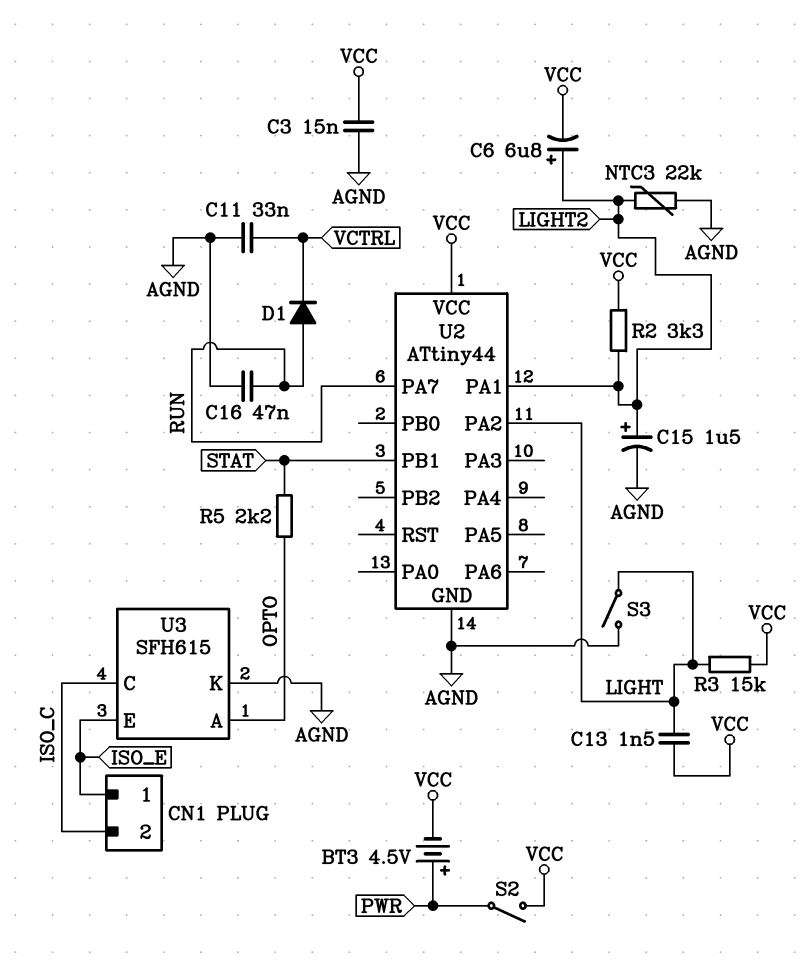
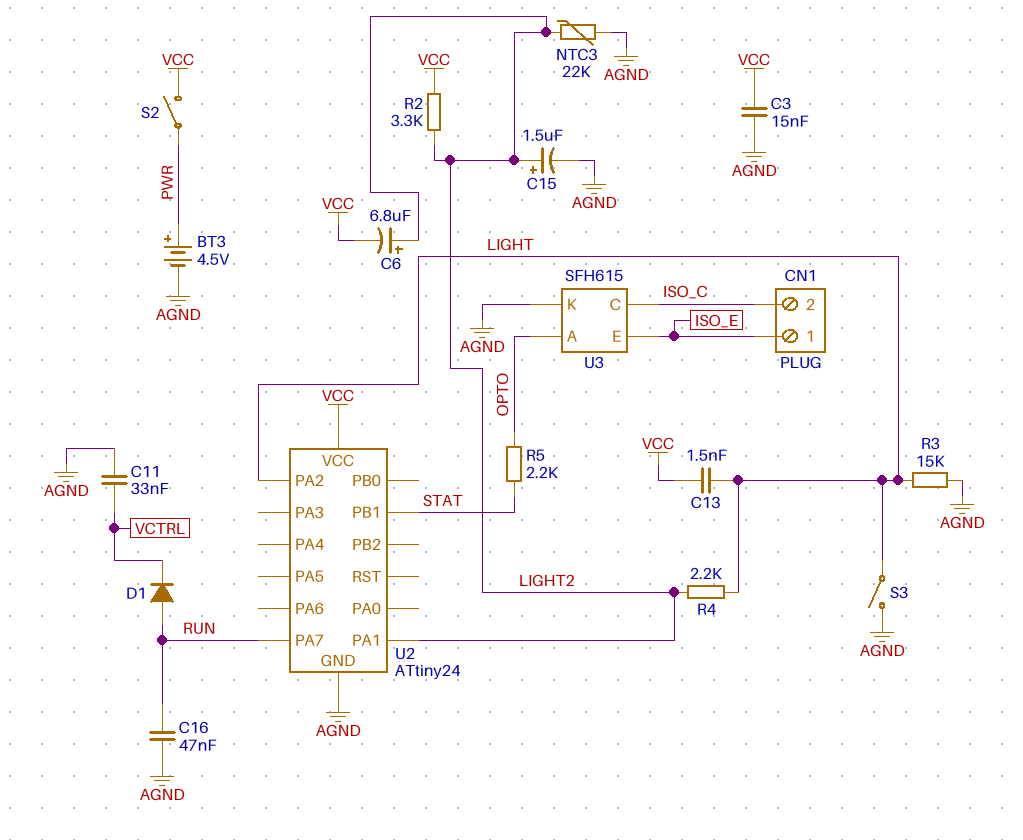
BT3: 4.5V (plus PWR, minus VCC) -> 4.5V (plus PWR, minus AGND)
R3: 15k (LIGHT, VCC) -> 15k (AGND, LIGHT)
R4: none -> 2.2k (LIGHT, LIGHT2)
U2: ATtiny44 -> ATtiny24

